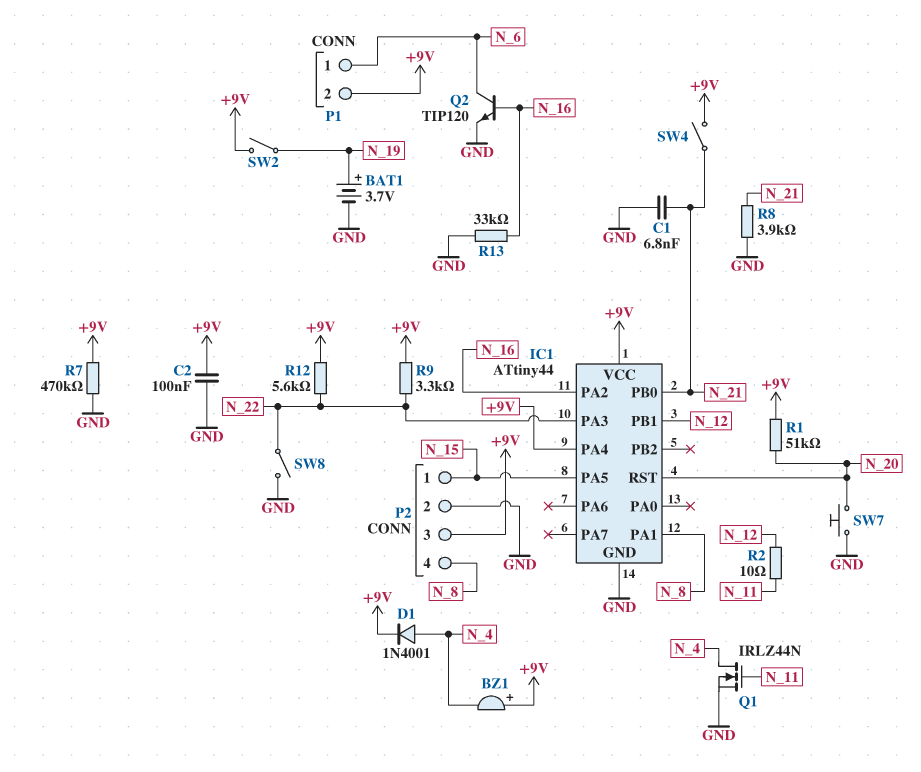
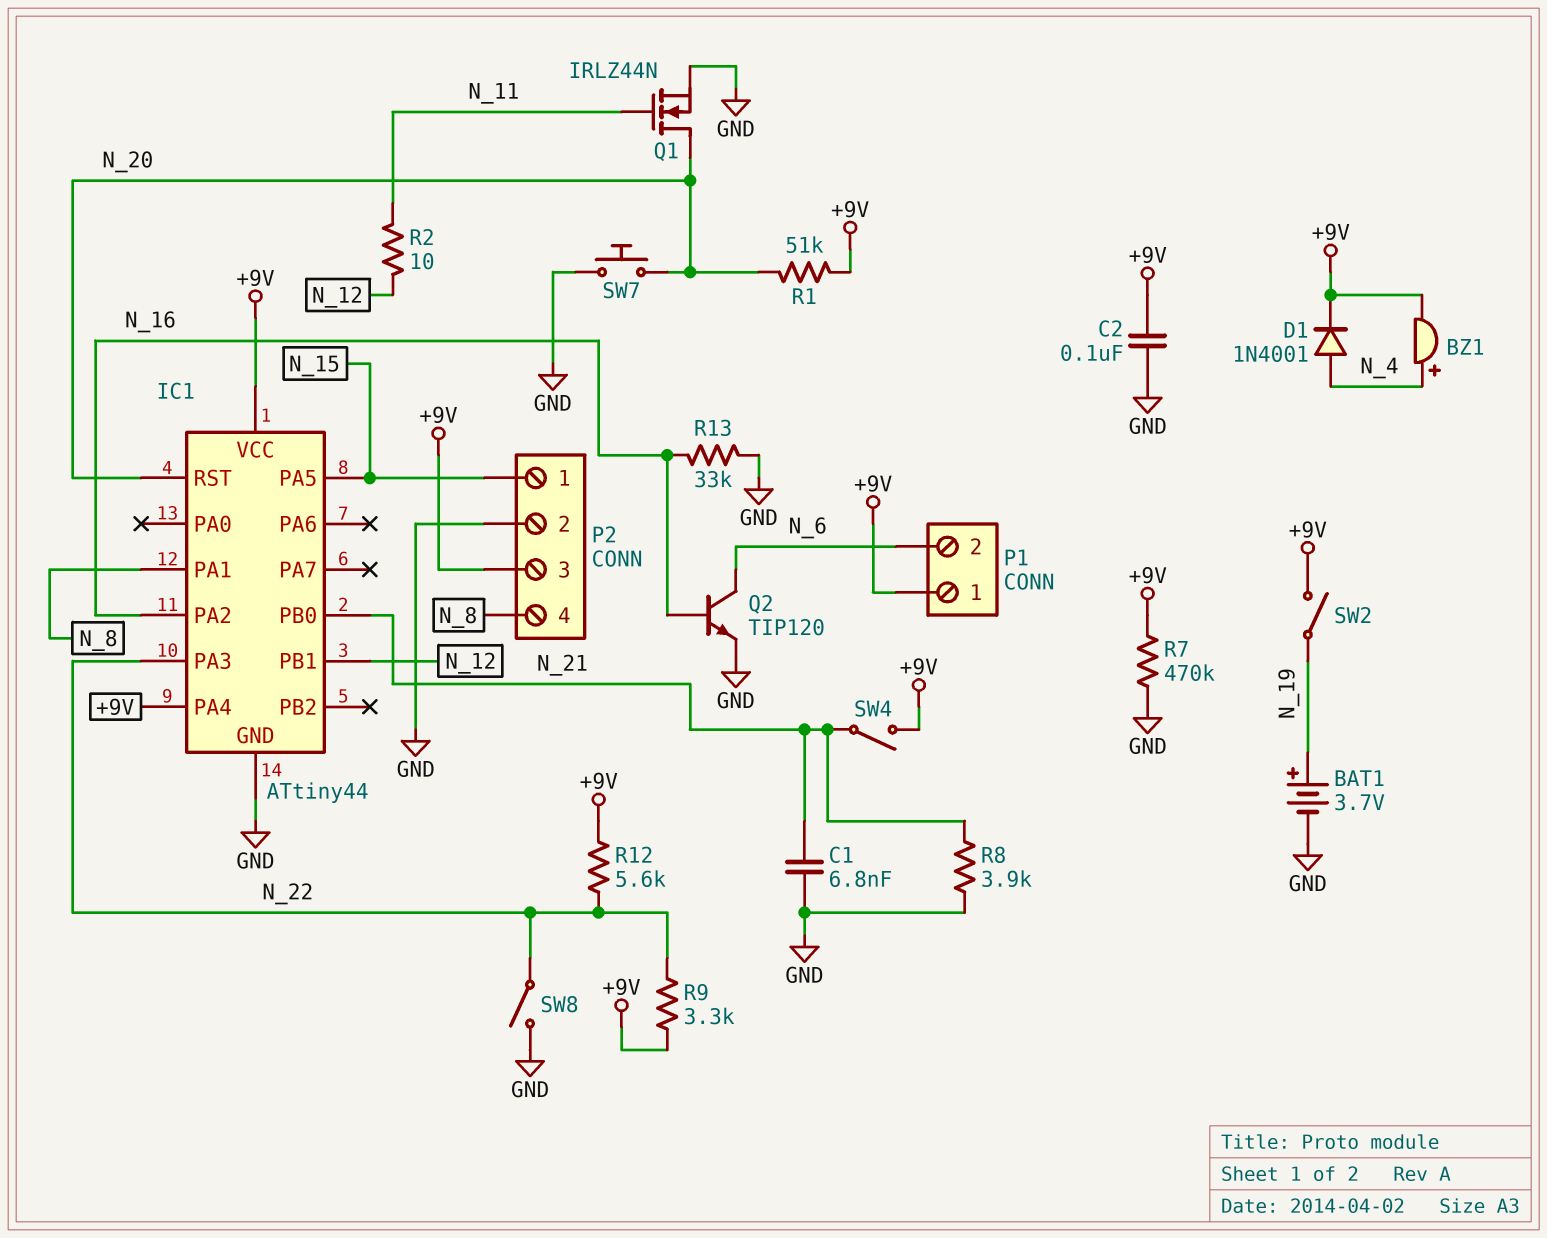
BZ1: buzzer (plus +9V, minus N_4) -> buzzer (plus N_4, minus +9V)
P1 pin 1: N_6 -> +9V
P1 pin 2: +9V -> N_6
Q1: NMOS IRLZ44N (G N_11, D N_4, S GND) -> NMOS IRLZ44N (G N_11, D N_20, S GND)

